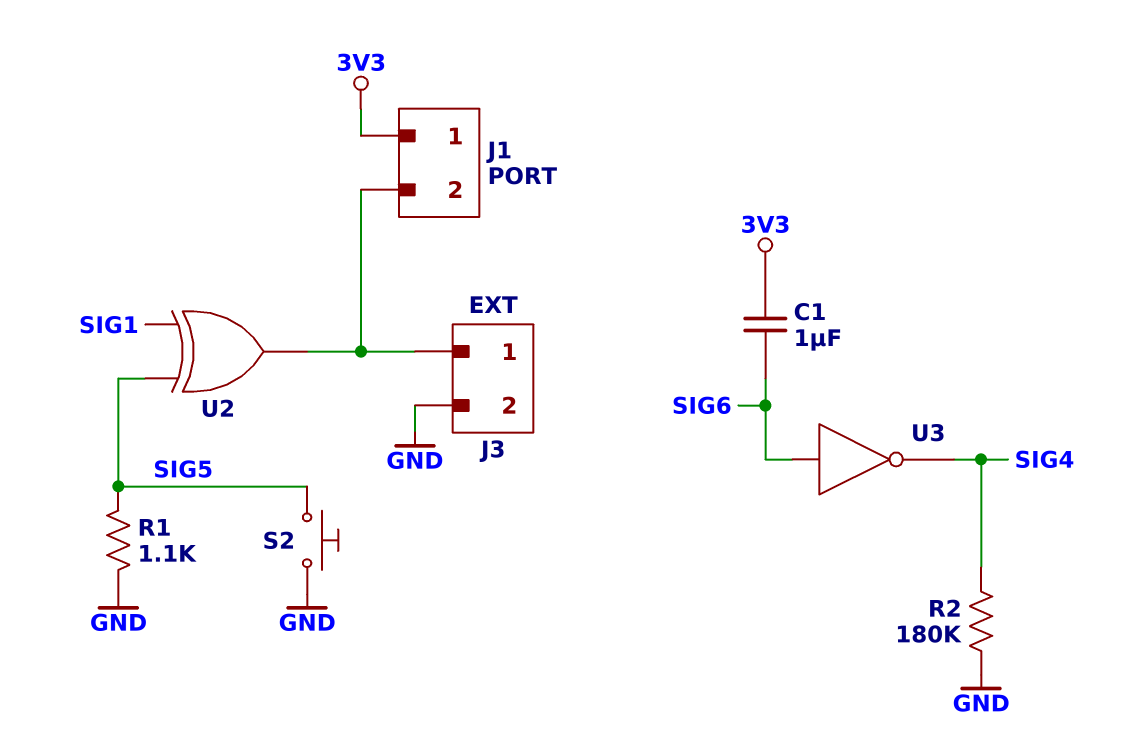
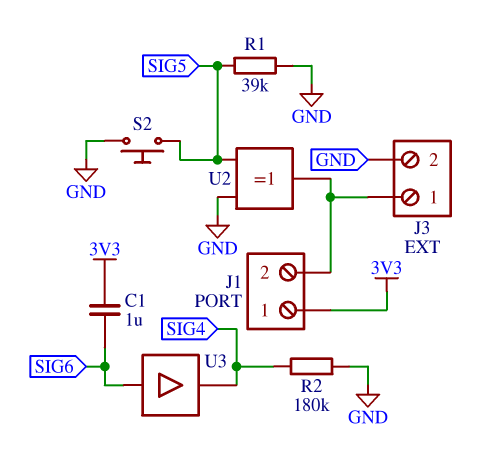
R1: 1.1k (GND, SIG5) -> 39k (GND, SIG5)
U2: XOR (in SIG1, in SIG5, out J1/2) -> XOR (in GND, in SIG5, out J1/2)
U3: NOT (in SIG6, out SIG4) -> buffer (in SIG6, out SIG4)

